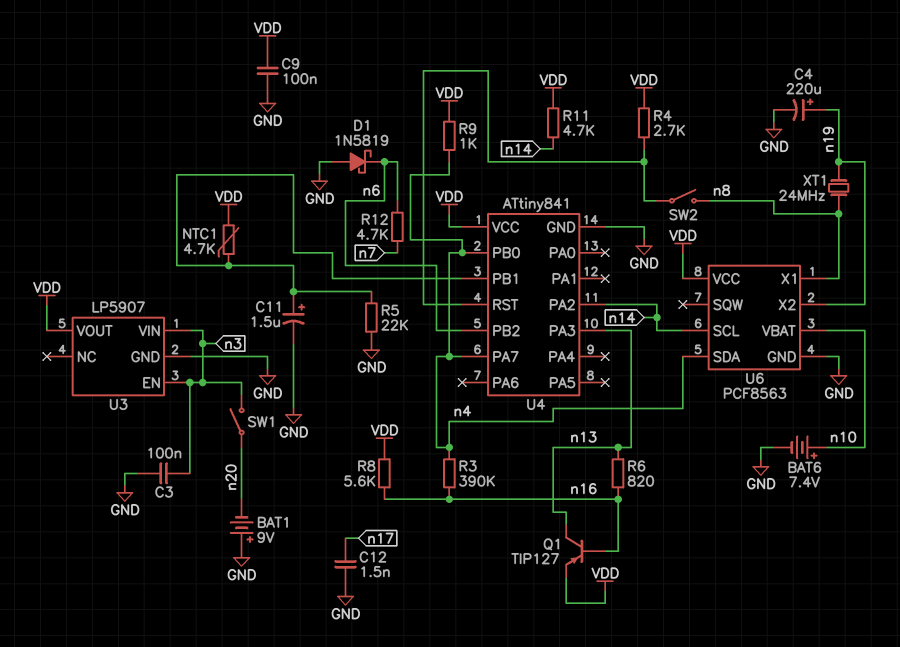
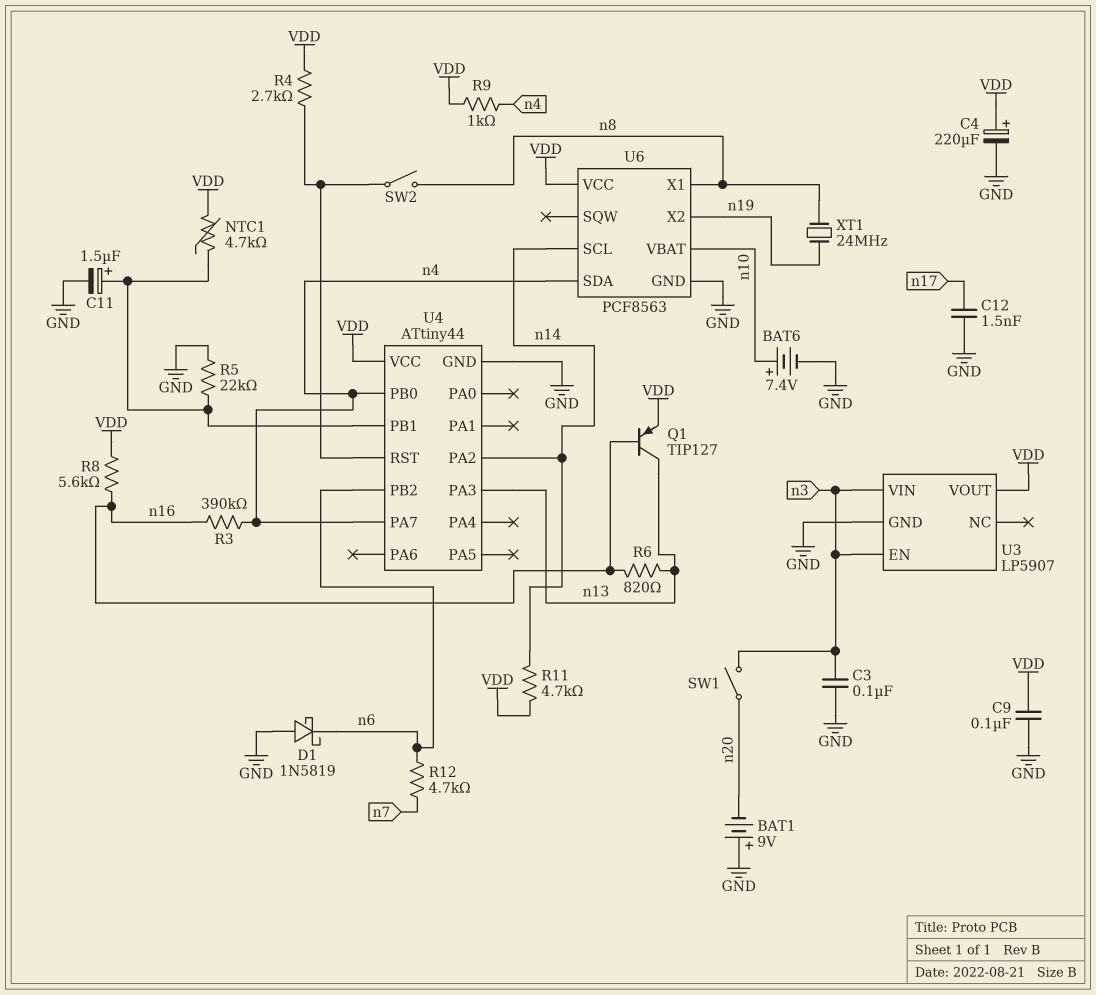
C4: 220uF (plus n19, minus GND) -> 220uF (plus VDD, minus GND)
U4: ATtiny841 -> ATtiny44

